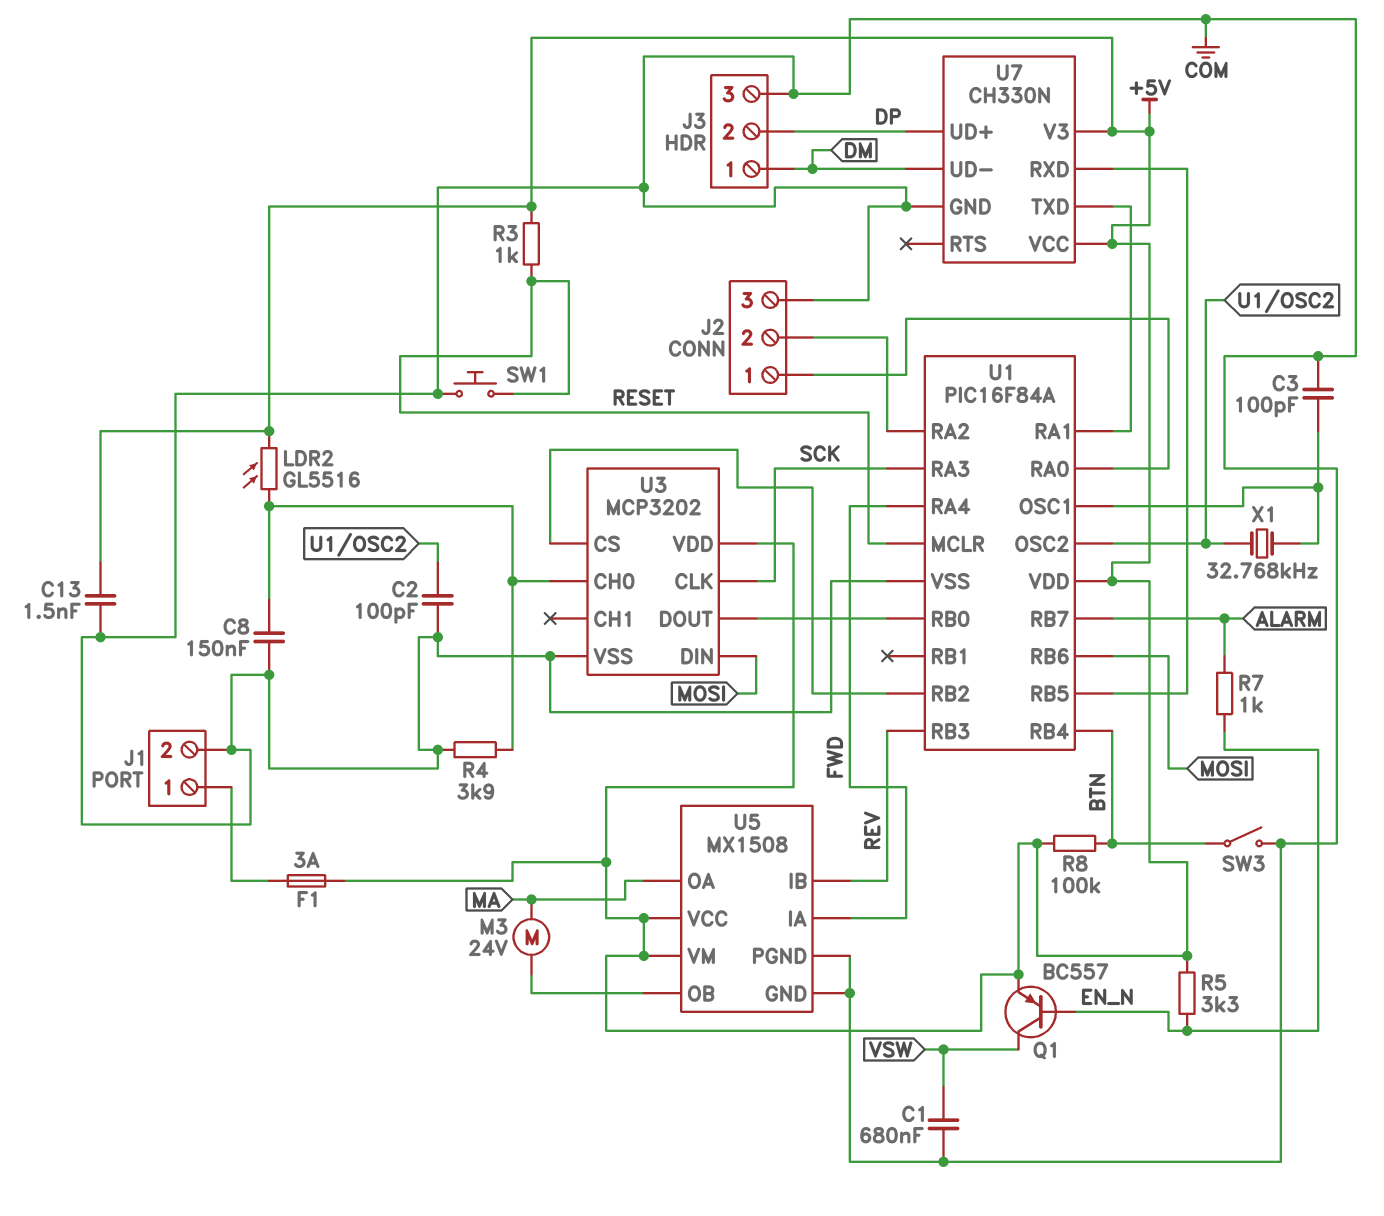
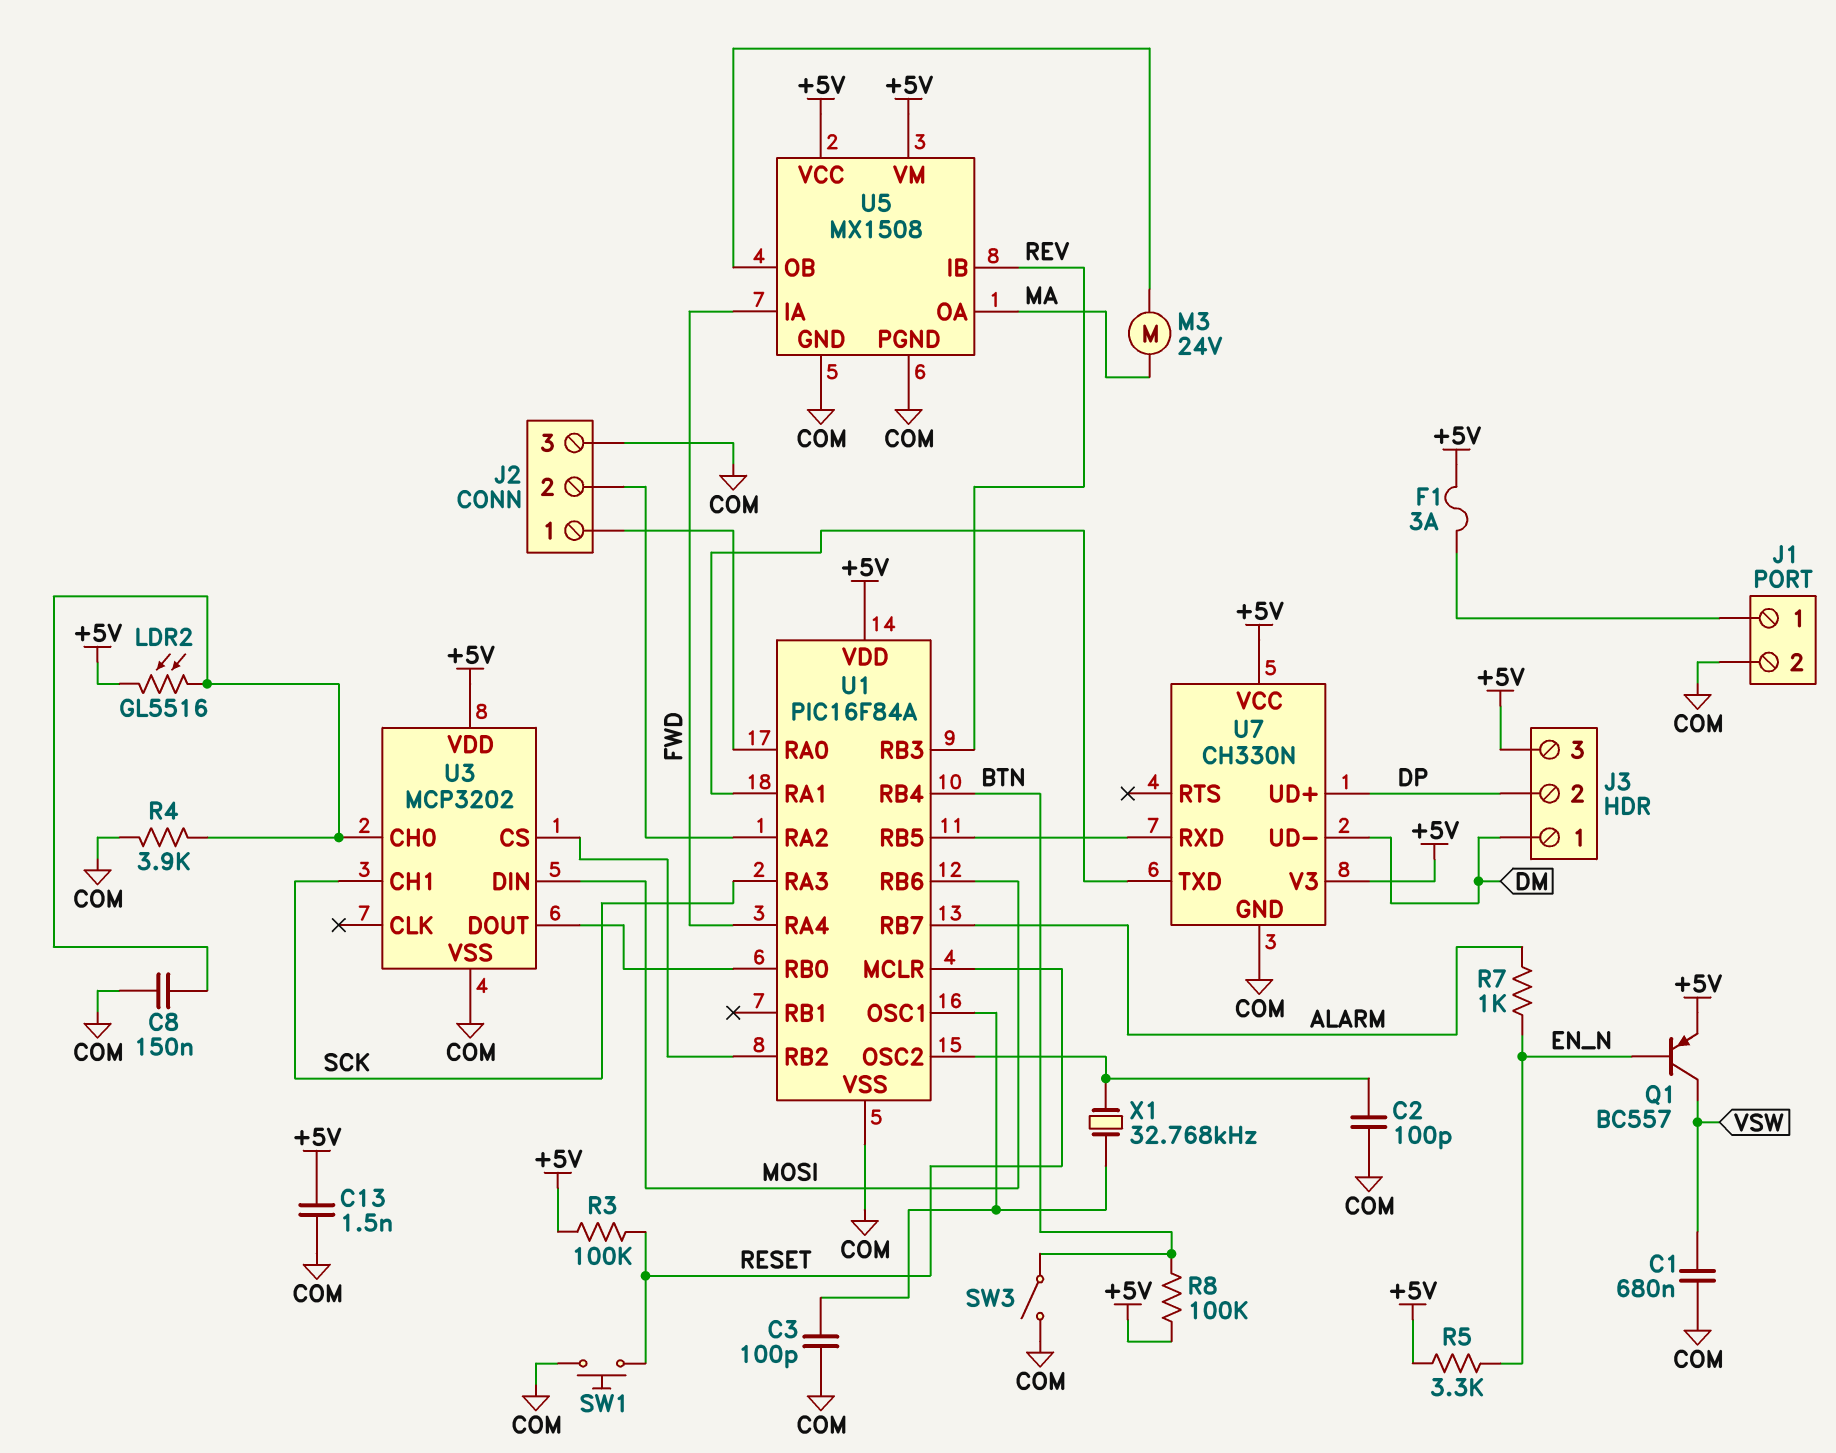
J3 pin 3: COM -> +5V
R3: 1k (+5V, RESET) -> 100k (+5V, RESET)
U3 pin CH1: none -> SCK
U3 pin CLK: SCK -> none

